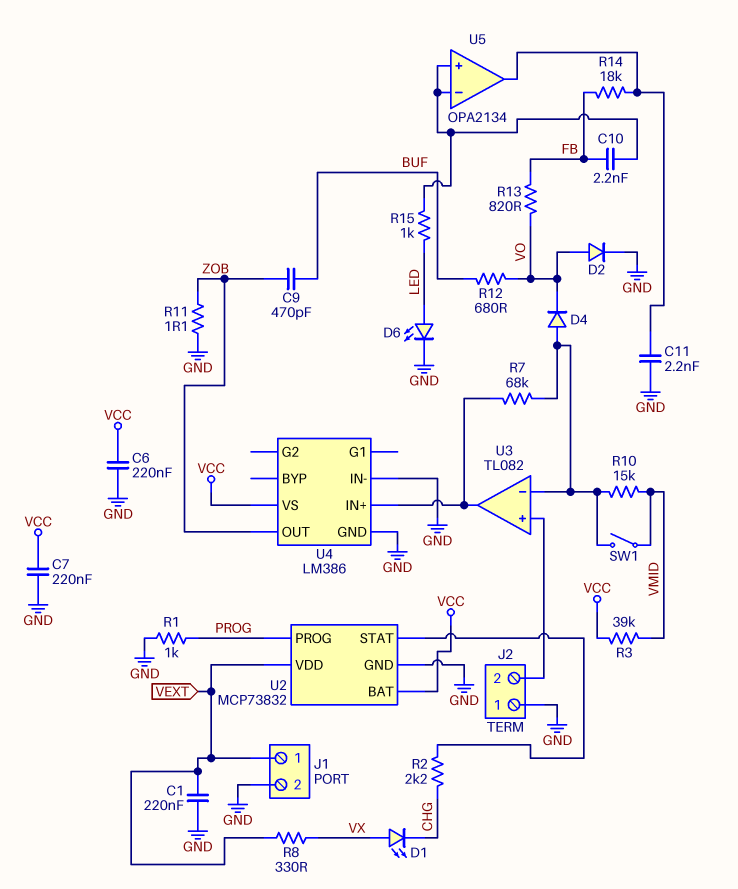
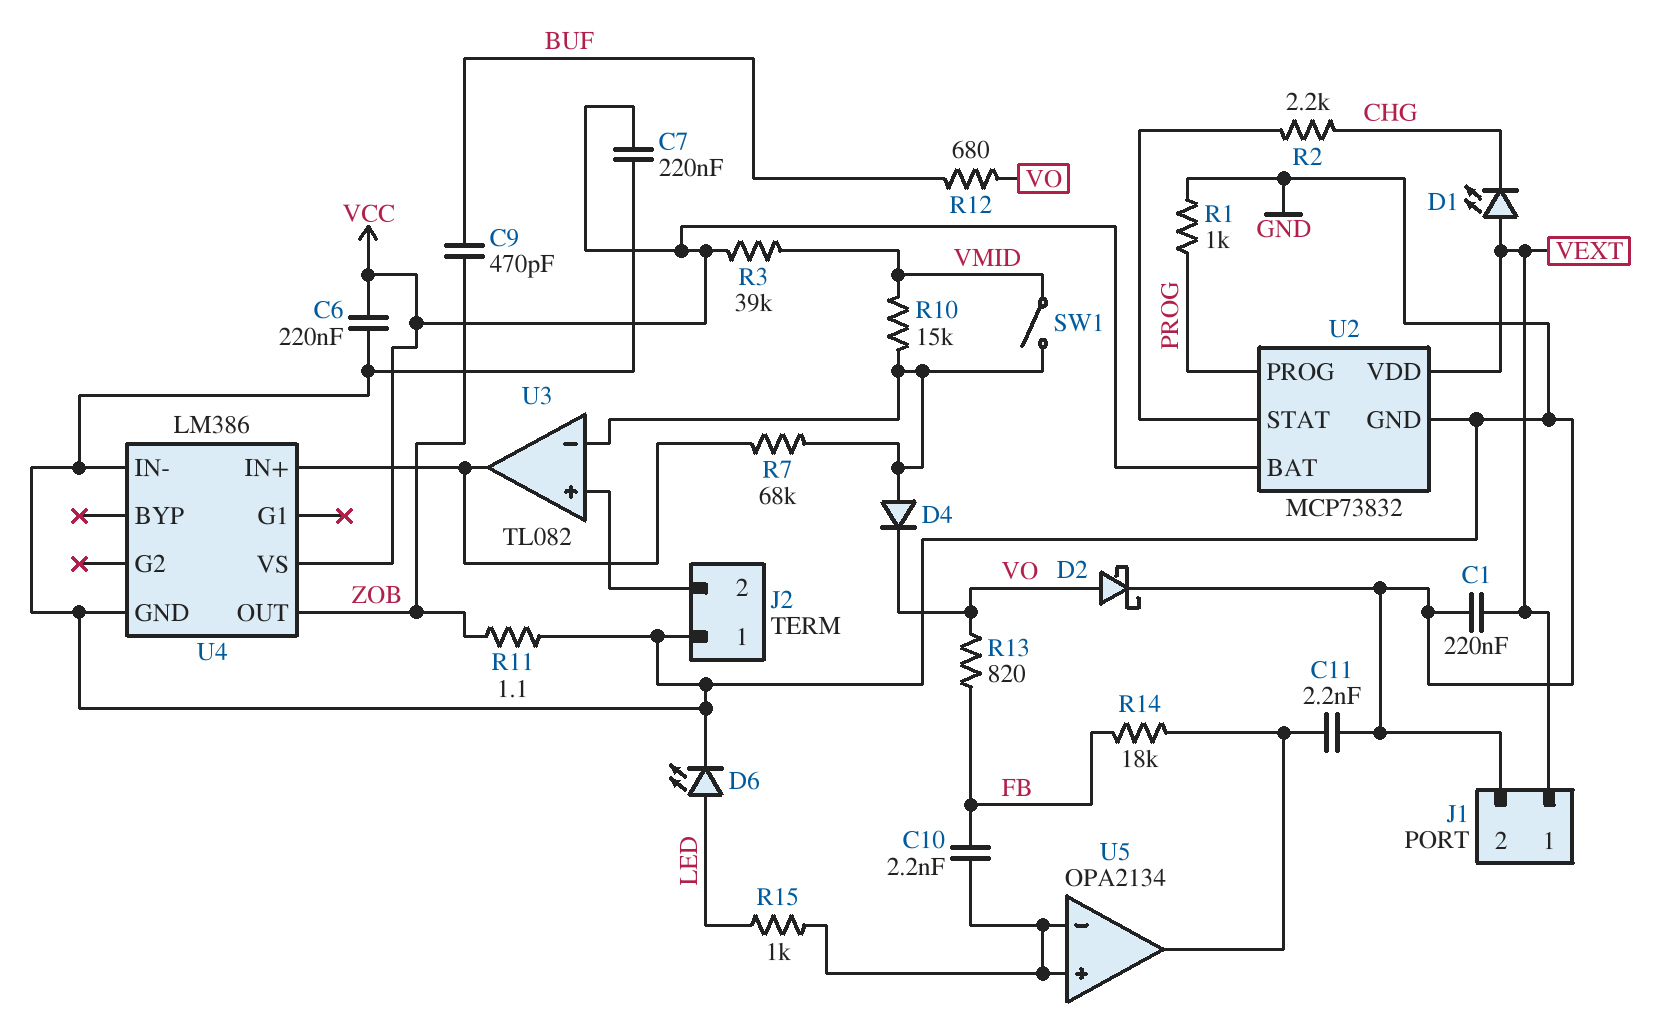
D1: LED (A VX, K CHG) -> LED (A VEXT, K CHG)
D2: diode (A VO, K GND) -> schottky (A VO, K GND)
R8: 330 (VEXT, VX) -> none

